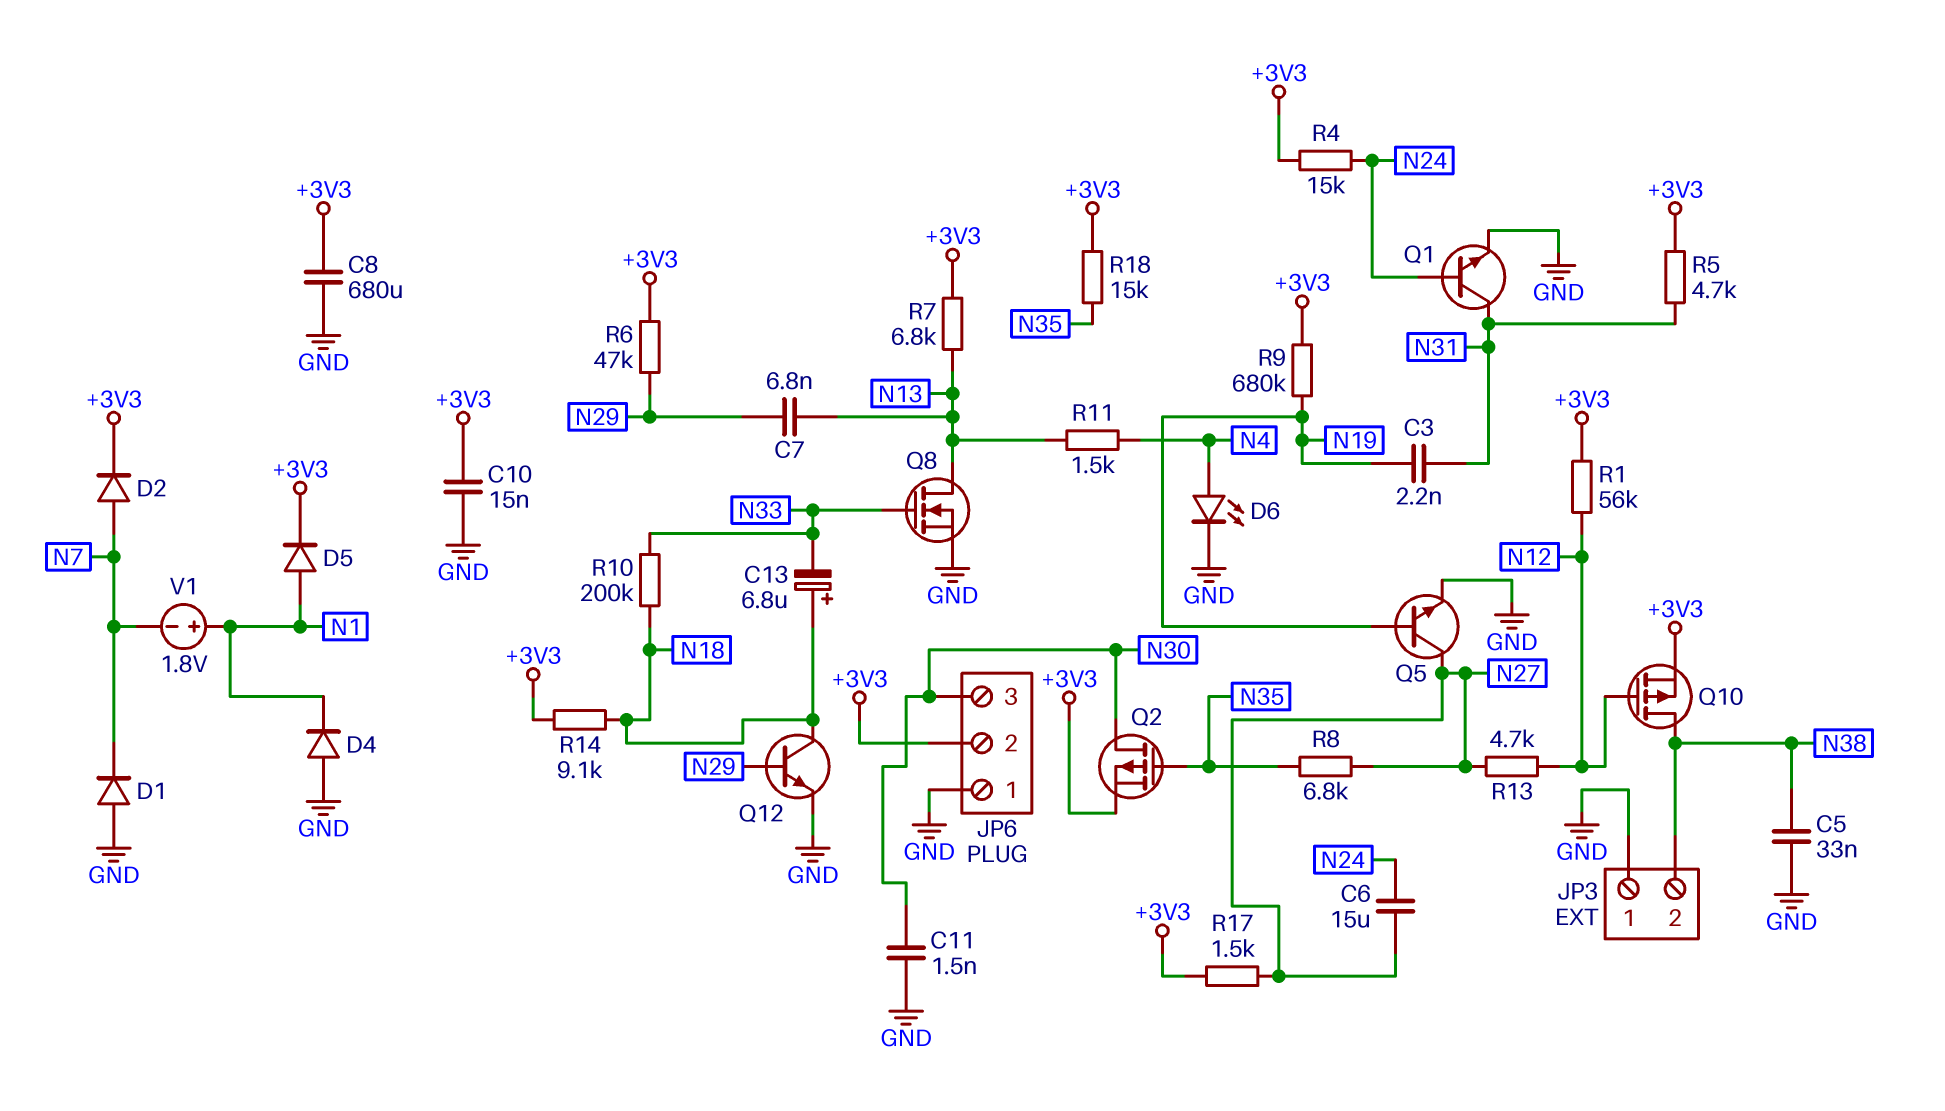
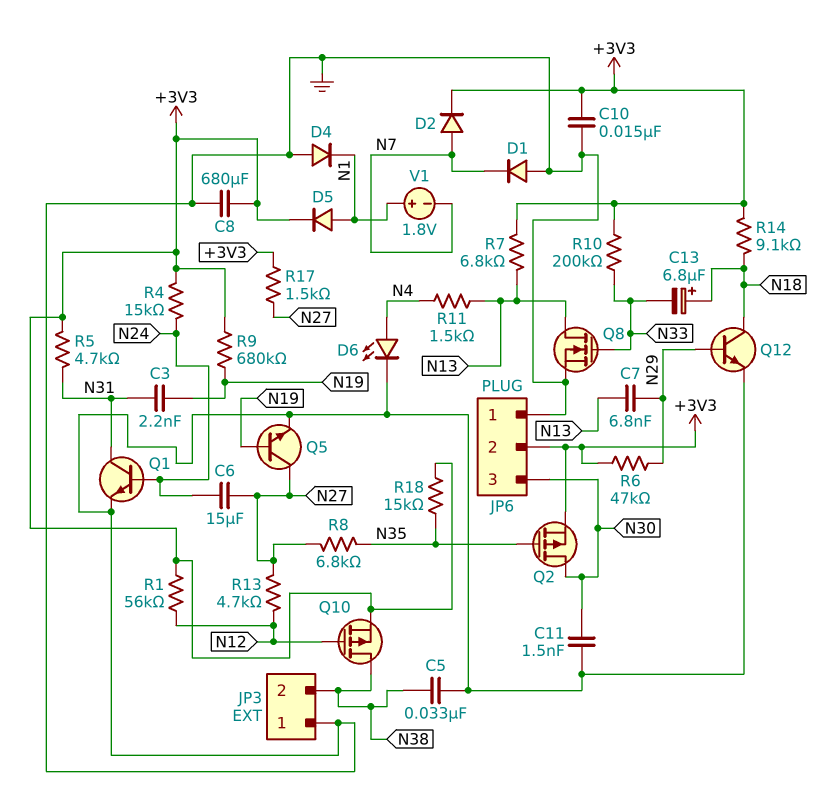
R10: 200k (N18, N33) -> 200k (+3V3, N33)

